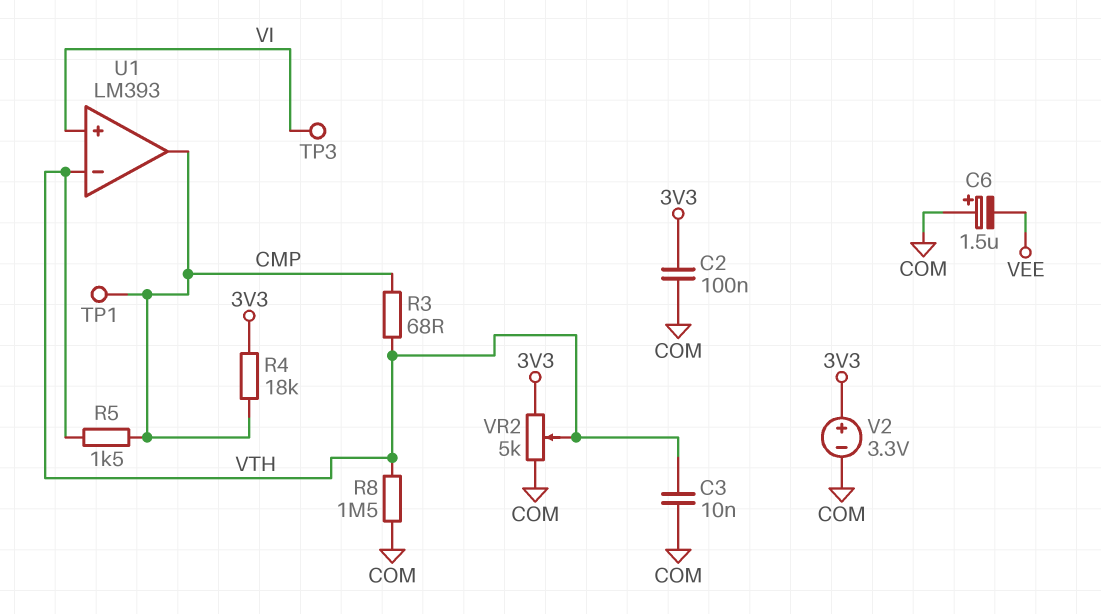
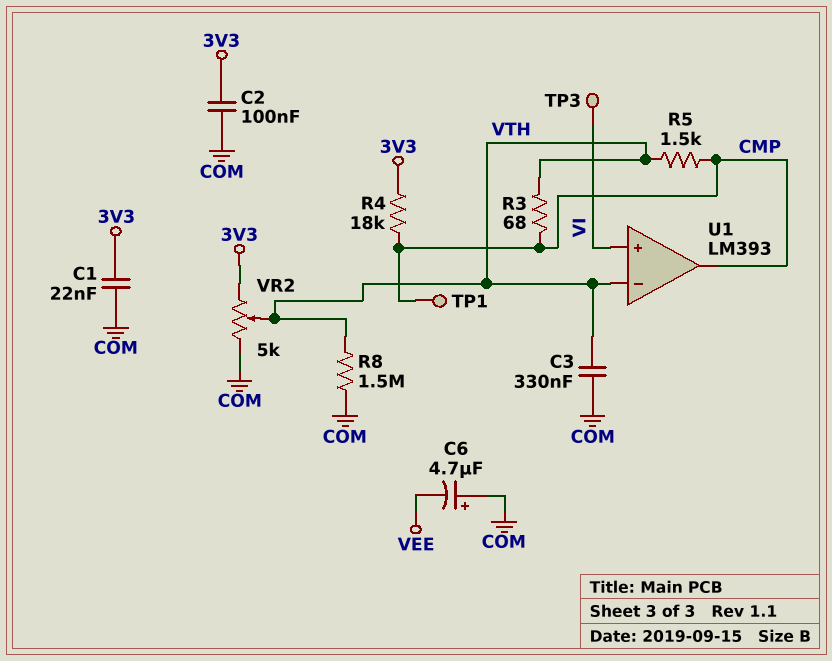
C1: none -> 22nF (3V3, COM)
C3: 10nF (COM, VTH) -> 330nF (COM, VTH)
C6: 1.5uF (plus COM, minus VEE) -> 4.7uF (plus COM, minus VEE)
V2: 3.3V (plus 3V3, minus COM) -> none

